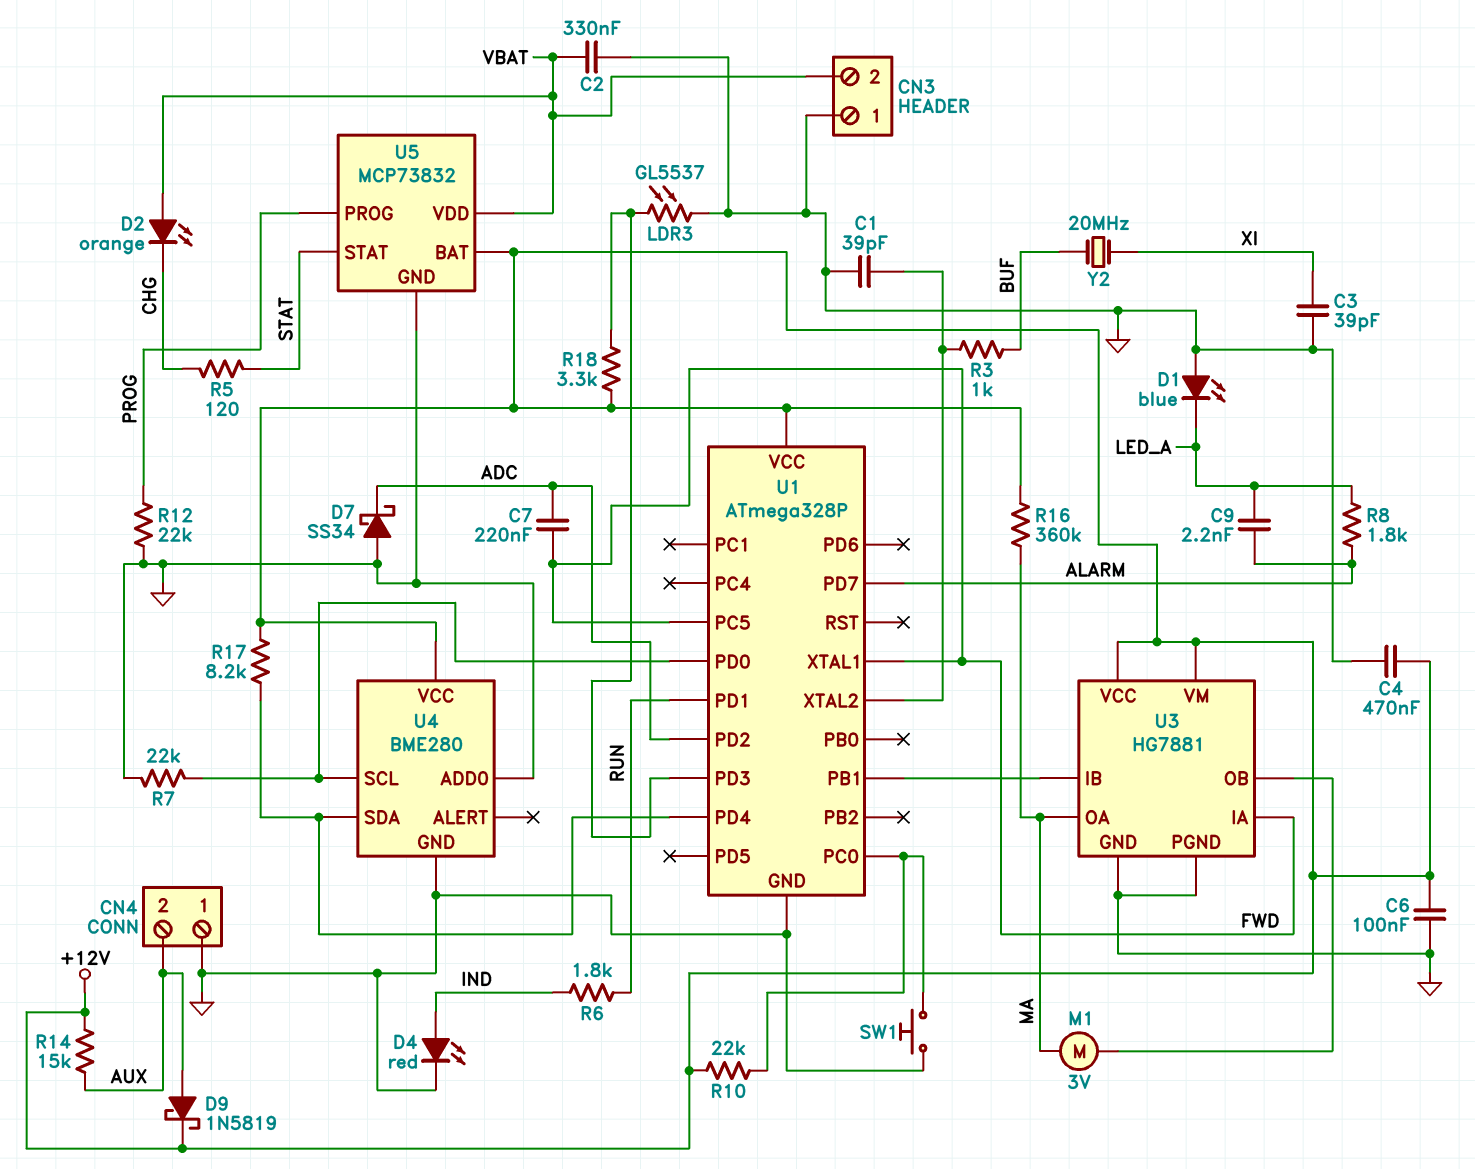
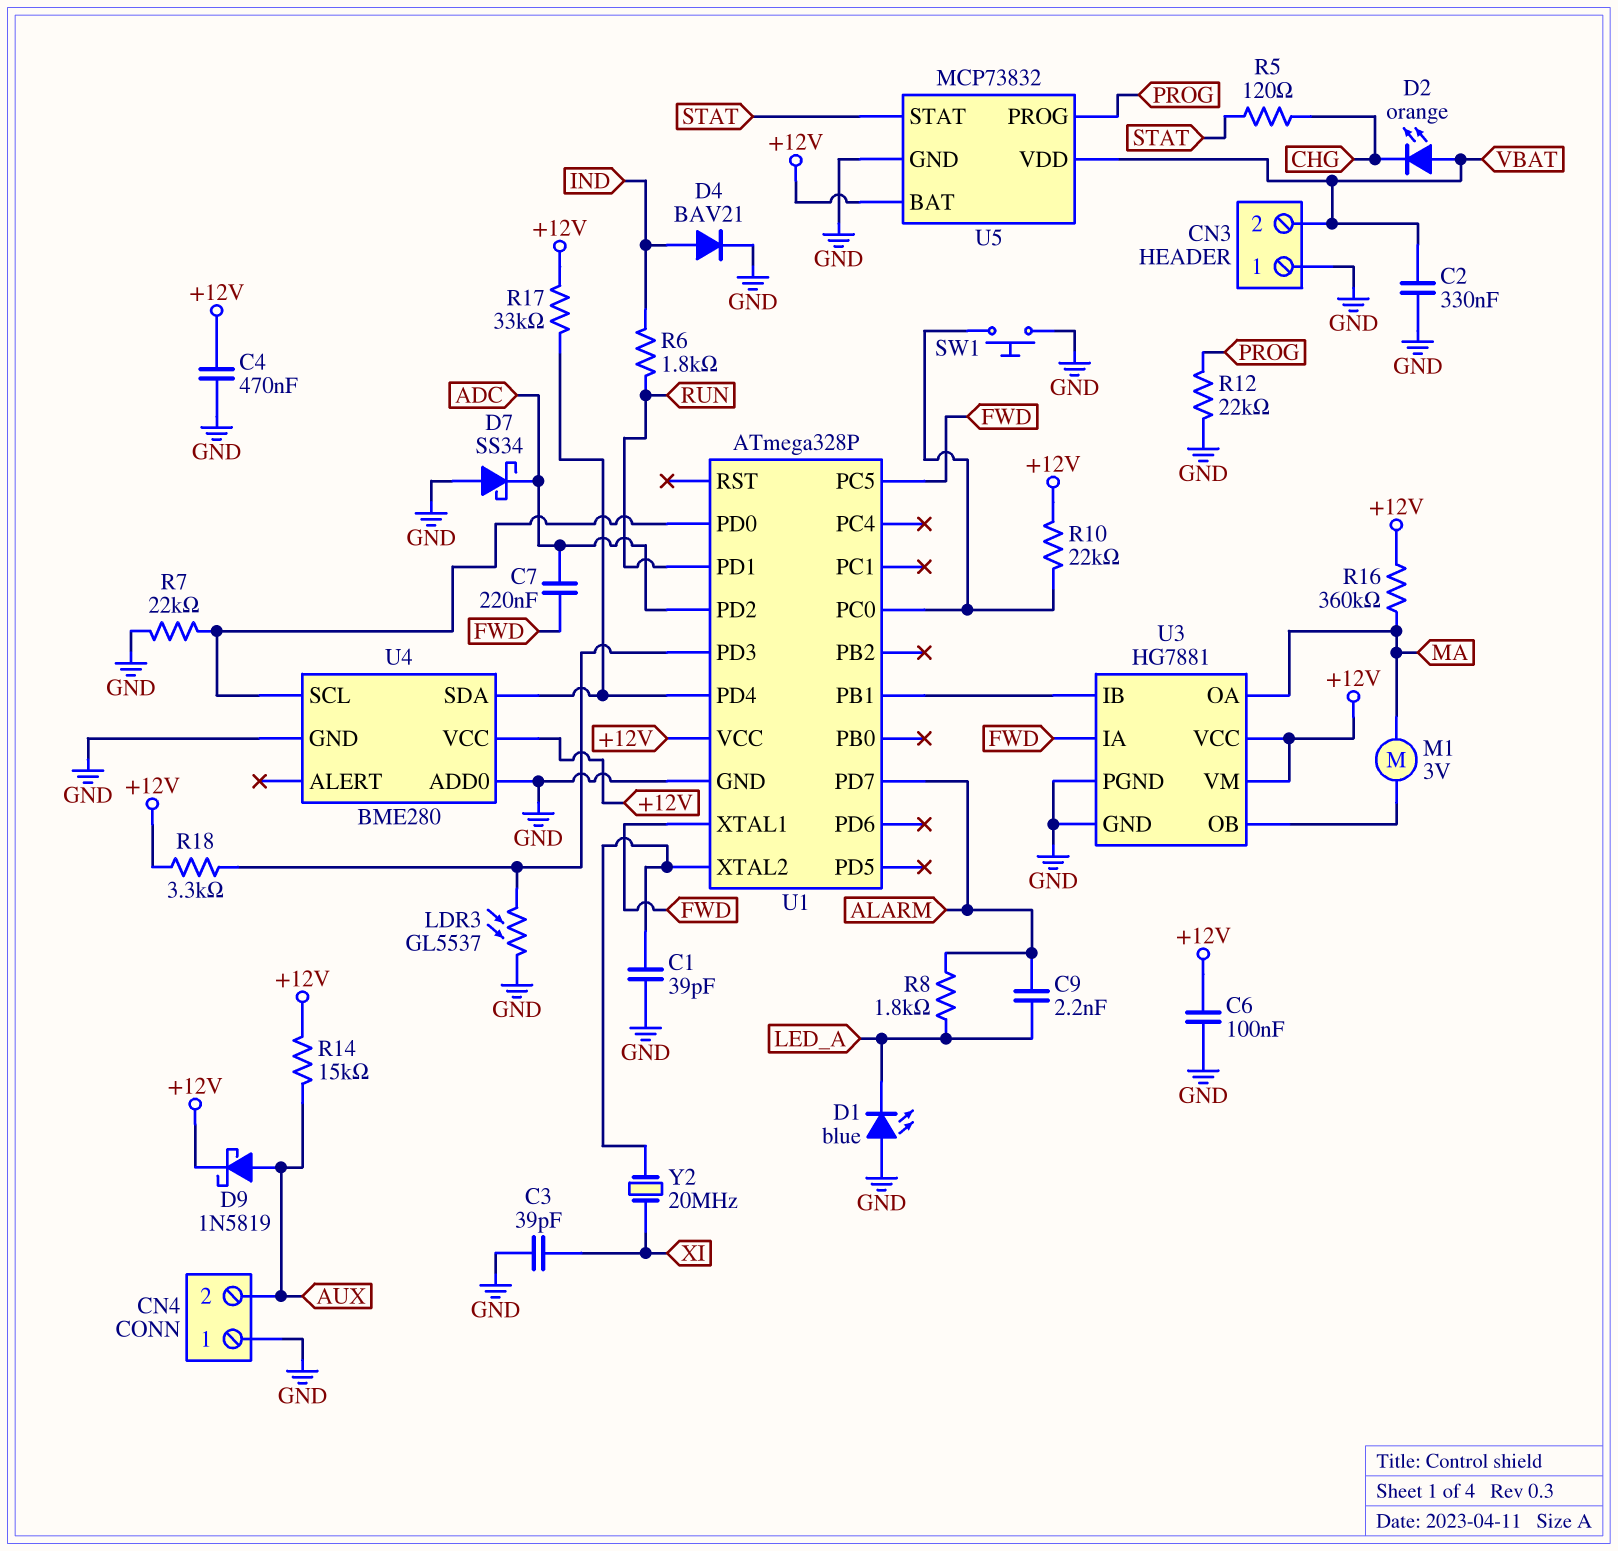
D4: LED red (A IND, K GND) -> diode BAV21 (A IND, K GND)
R3: 1k (BUF, U1/XTAL2) -> none
R17: 8.2k (+12V, U1/PD4) -> 33k (+12V, U1/PD4)
Y2: 20MHz (BUF, XI) -> 20MHz (U1/XTAL2, XI)

